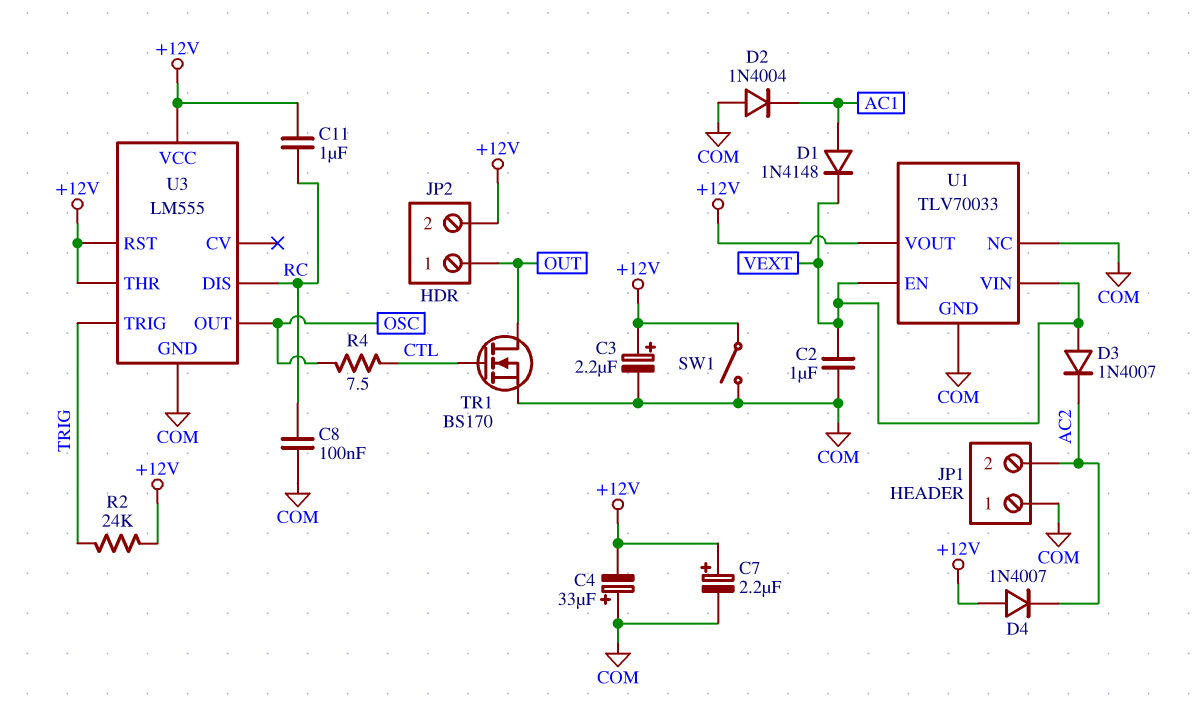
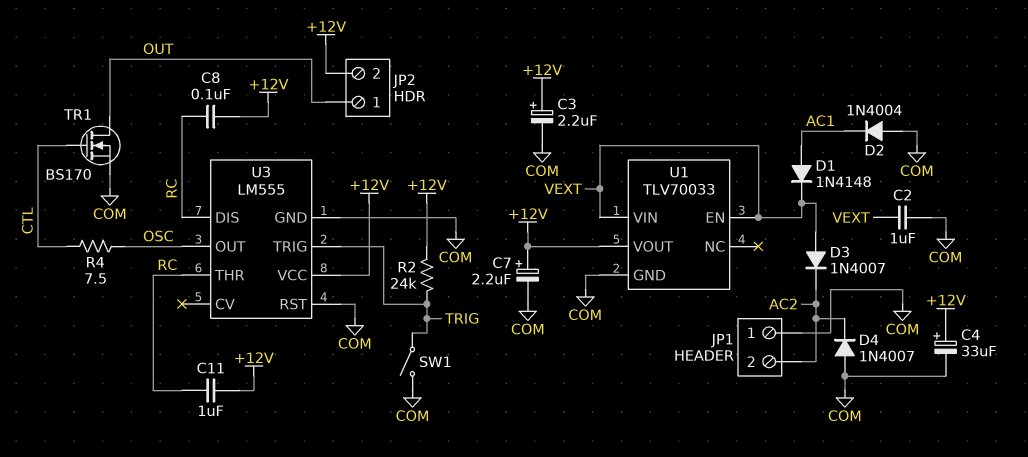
C4: 33uF (plus COM, minus +12V) -> 33uF (plus +12V, minus COM)
C8: 100nF (COM, RC) -> 100nF (+12V, RC)
D4: diode 1N4007 (A +12V, K AC2) -> diode 1N4007 (A COM, K AC2)
SW1: switch (+12V, COM) -> switch (COM, TRIG)
U1 pin NC: COM -> none
U3 pin RST: +12V -> COM
U3 pin THR: +12V -> RC

